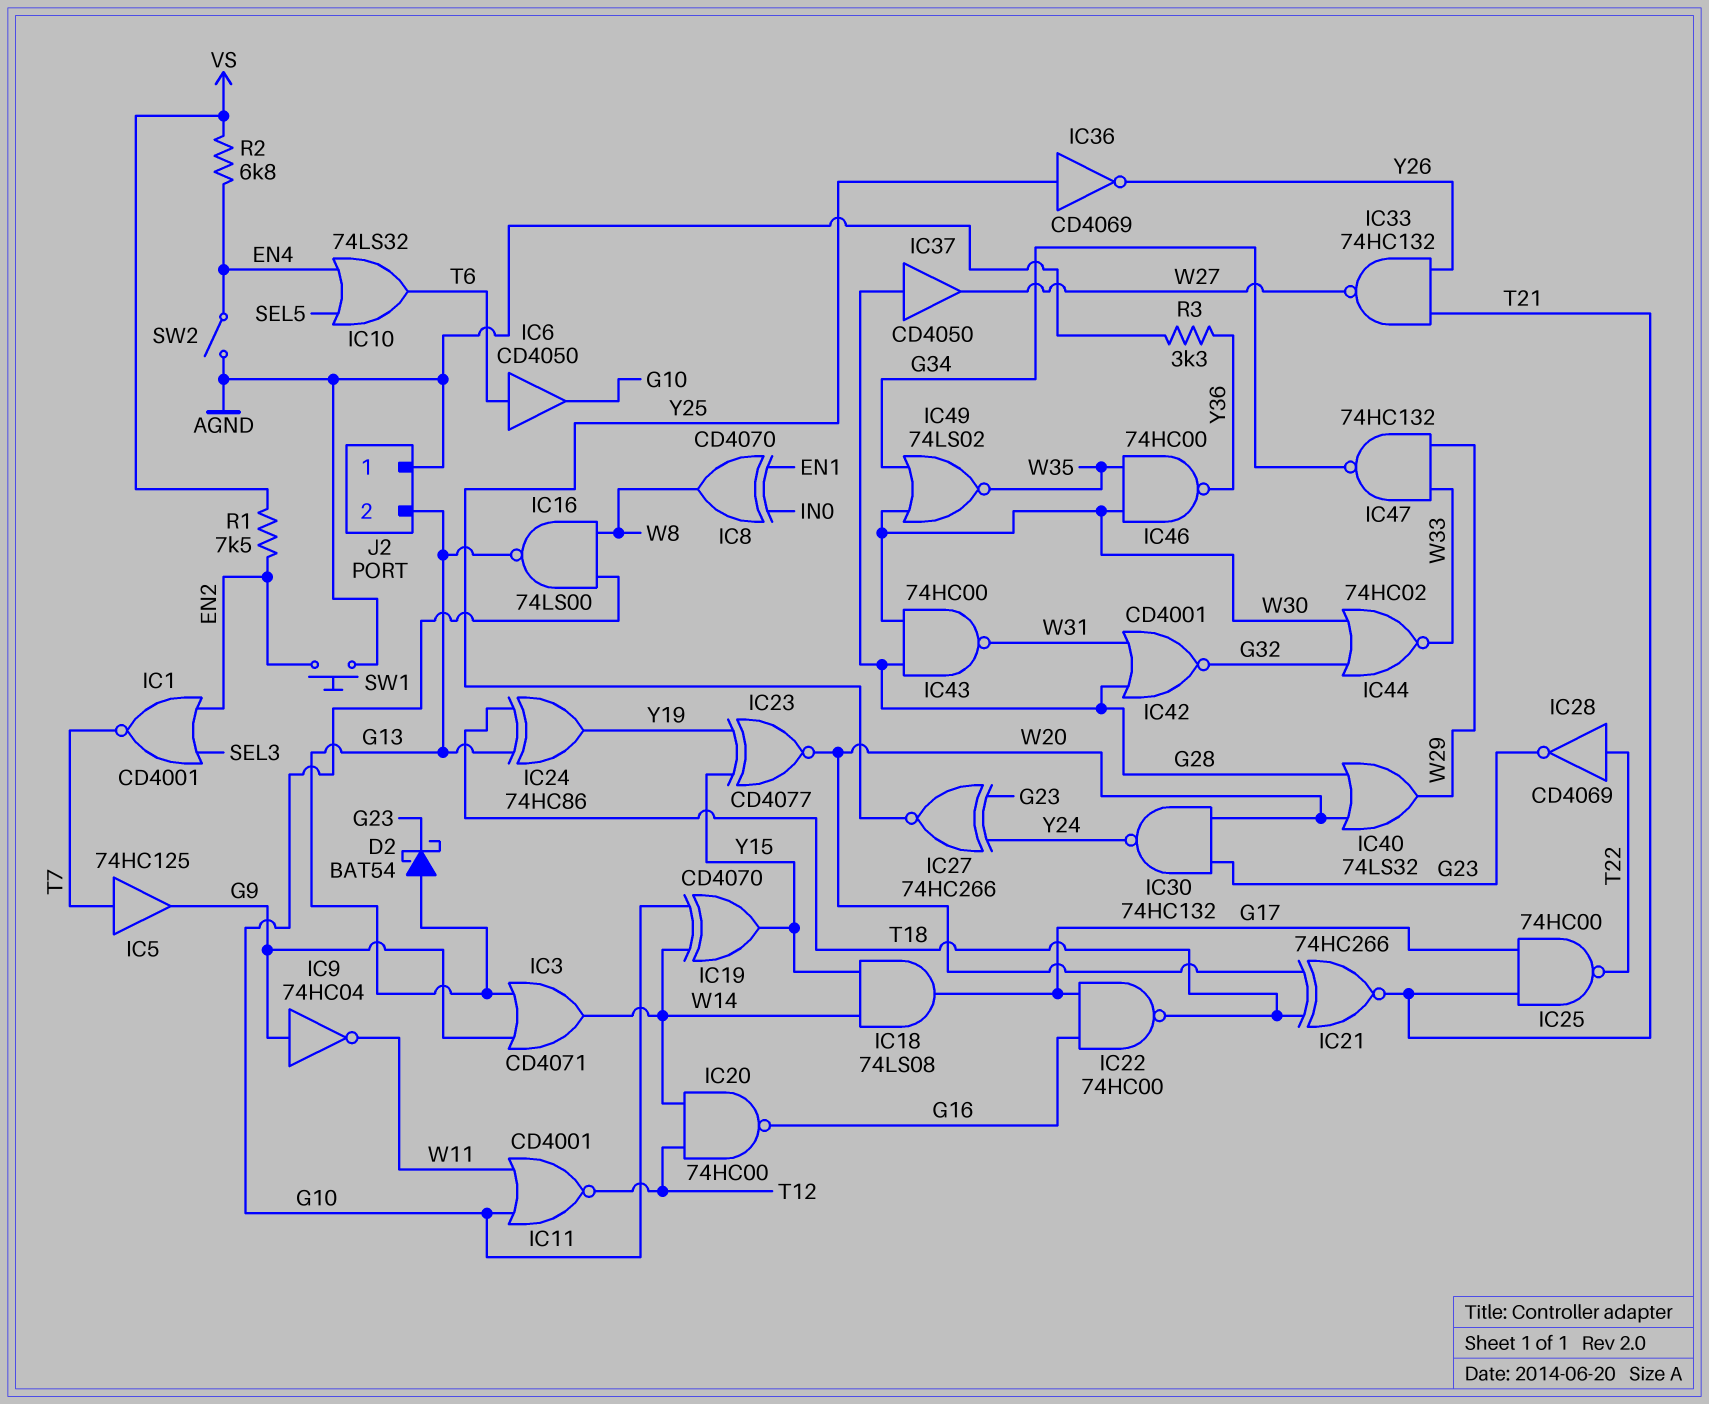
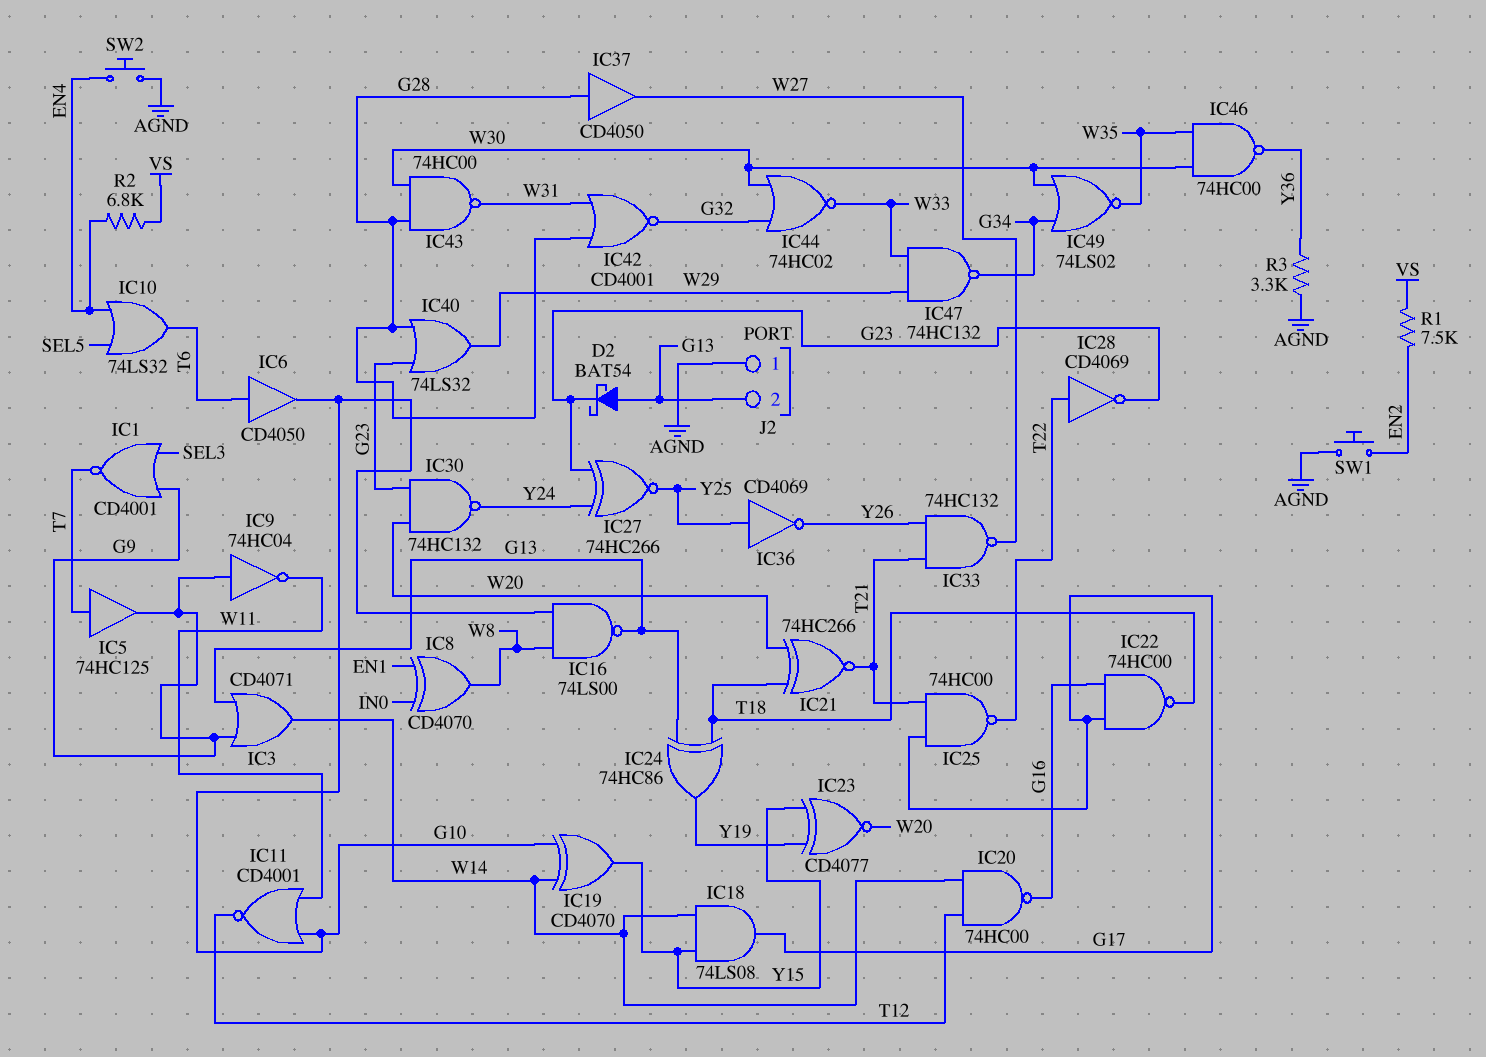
IC1: NOR CD4001 (in EN2, in SEL3, out T7) -> NOR CD4001 (in G9, in SEL3, out T7)
IC40: OR 74LS32 (in G28, in W20, out W29) -> OR 74LS32 (in G23, in G28, out W29)
SW2: switch (AGND, EN4) -> button (AGND, EN4)

